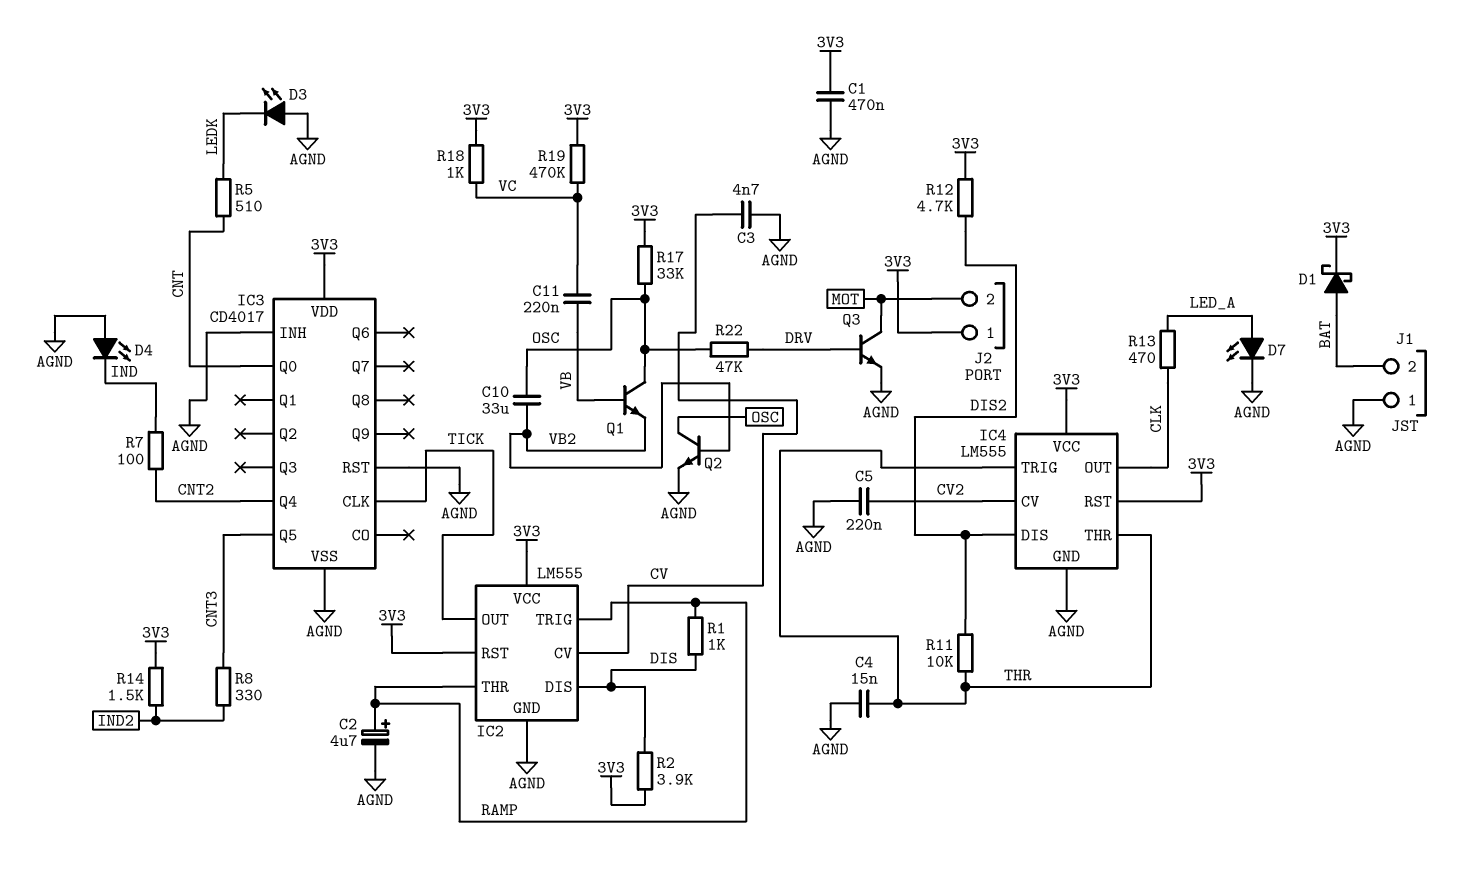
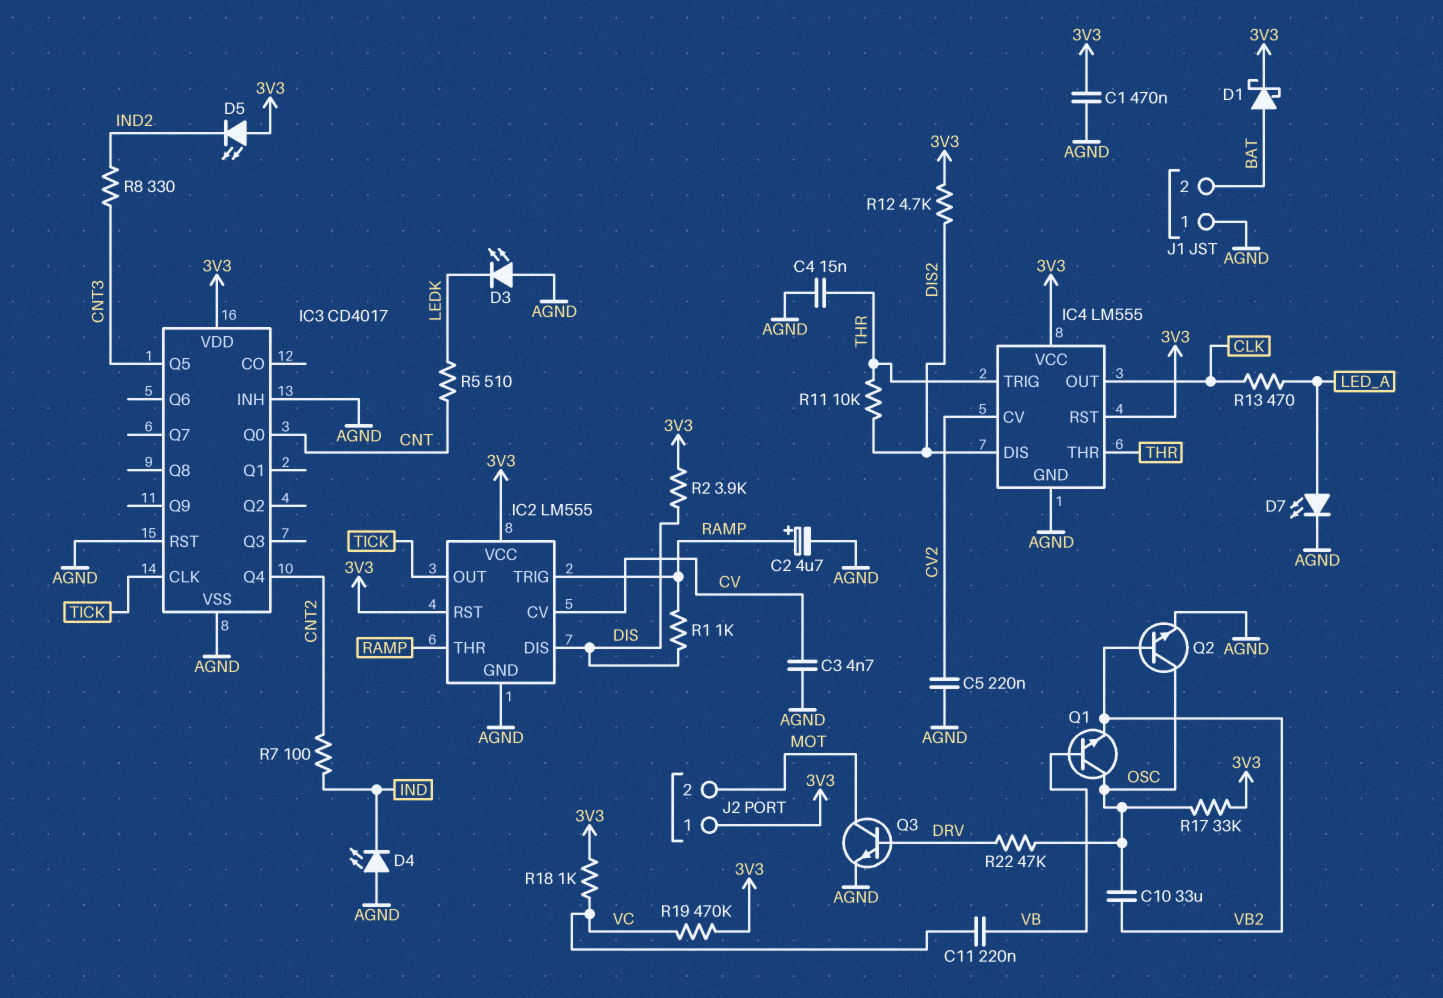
D5: none -> LED (A 3V3, K IND2)
R14: 1.5k (3V3, IND2) -> none

